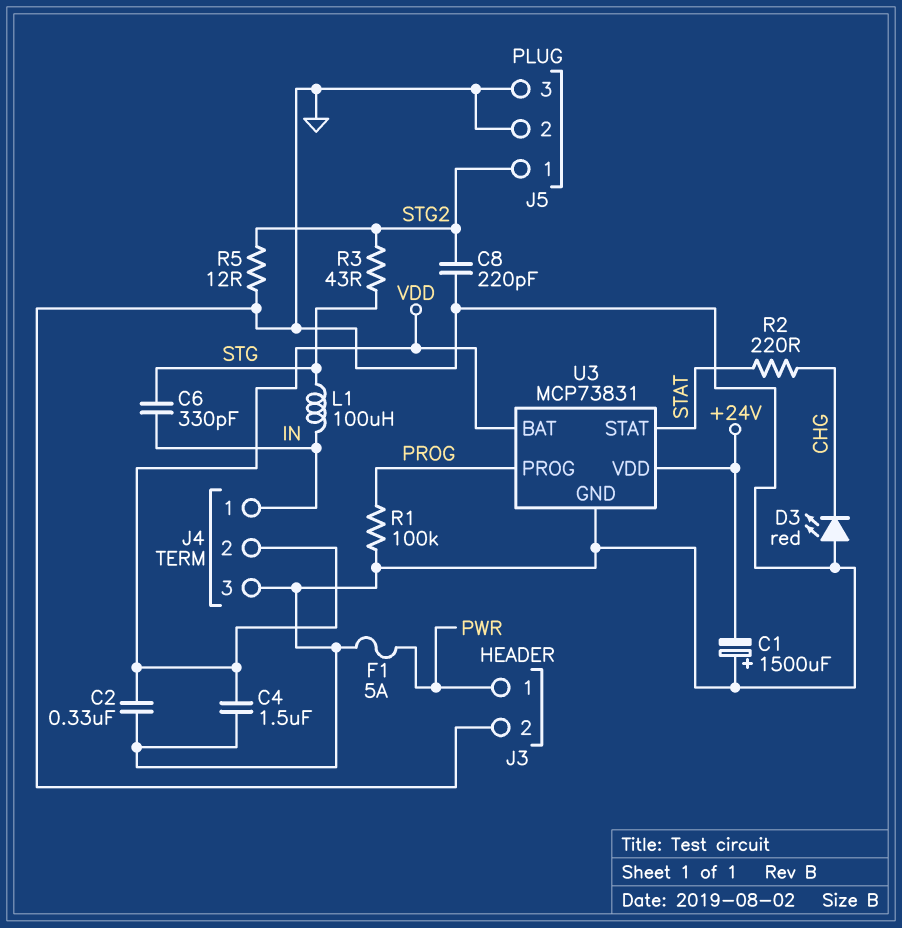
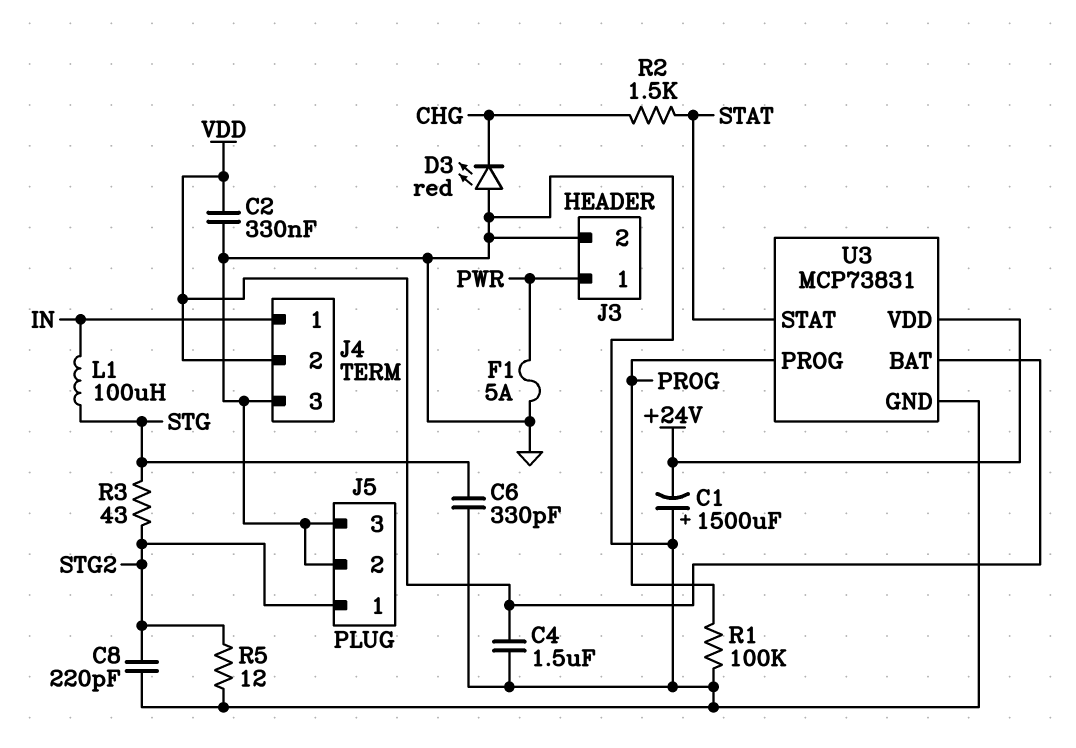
C6: 330pF (IN, STG) -> 330pF (GND, STG)
R2: 220 (CHG, STAT) -> 1.5k (CHG, STAT)

